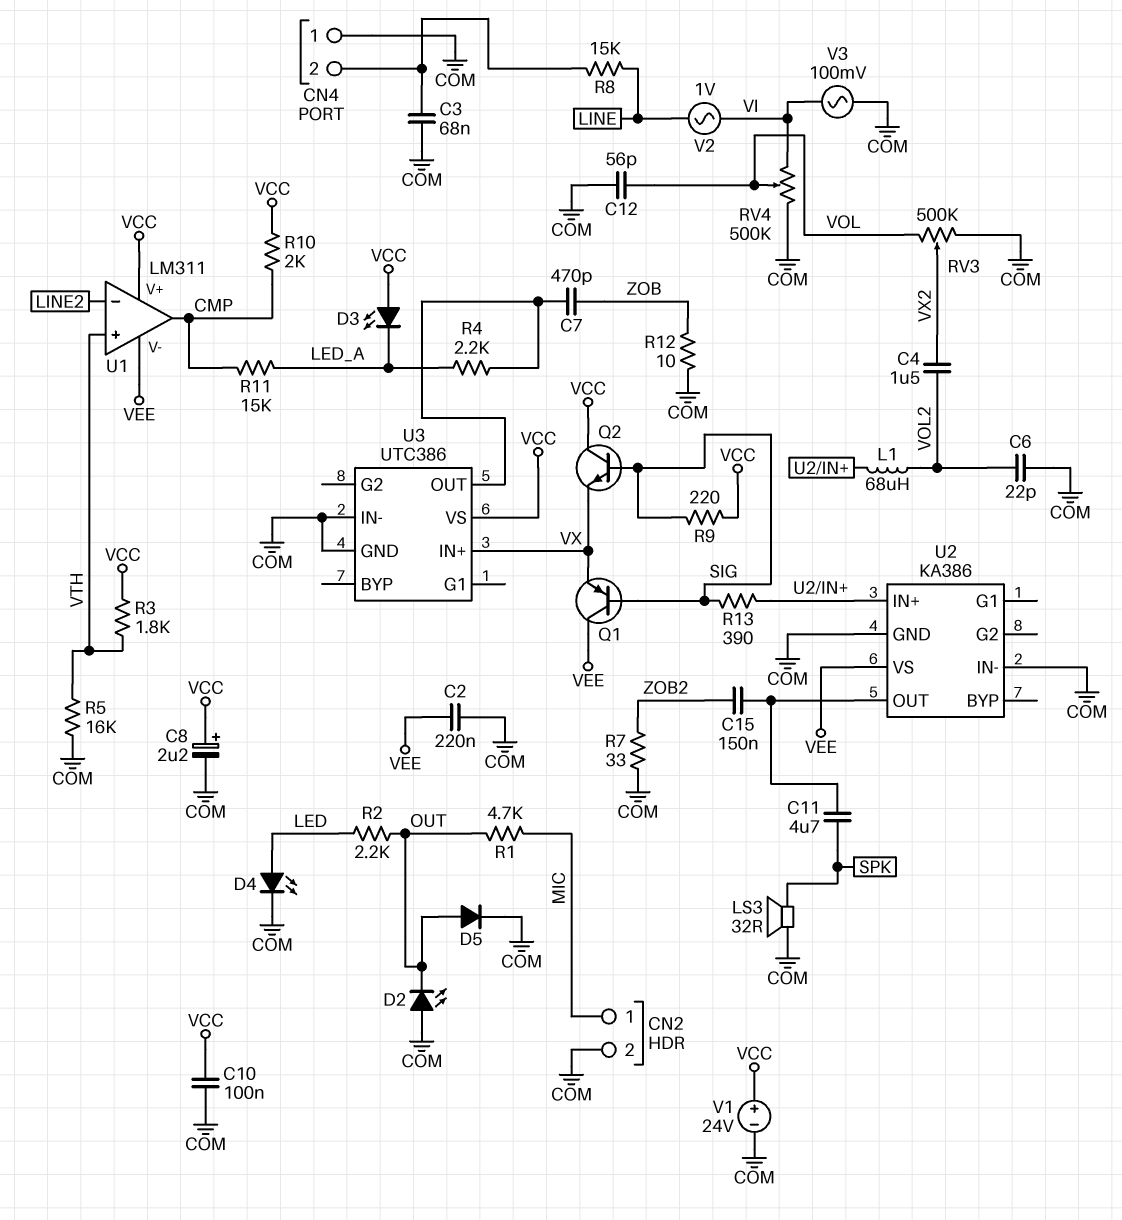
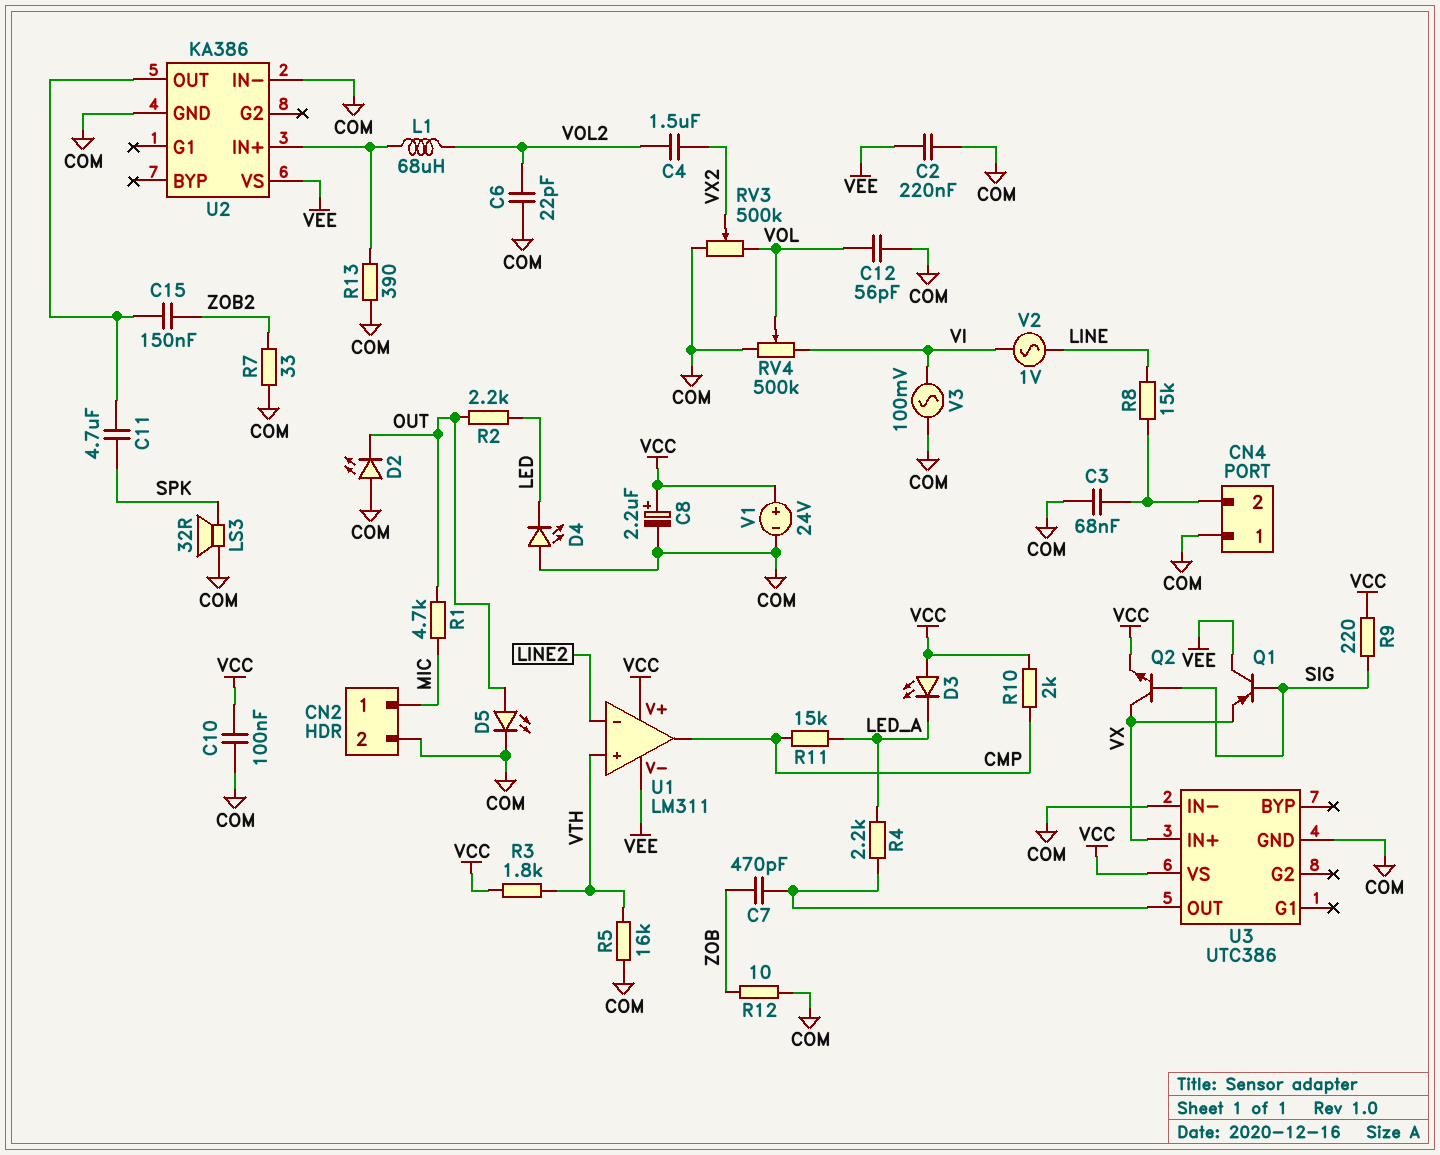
D4: LED (A LED, K COM) -> LED (A COM, K LED)
D5: diode (A OUT, K COM) -> LED (A OUT, K COM)
Q2: NPN (B SIG, C VCC, E VX) -> NPN (B SIG, C VX, E VCC)
R13: 390 (SIG, U2/IN+) -> 390 (COM, U2/IN+)

